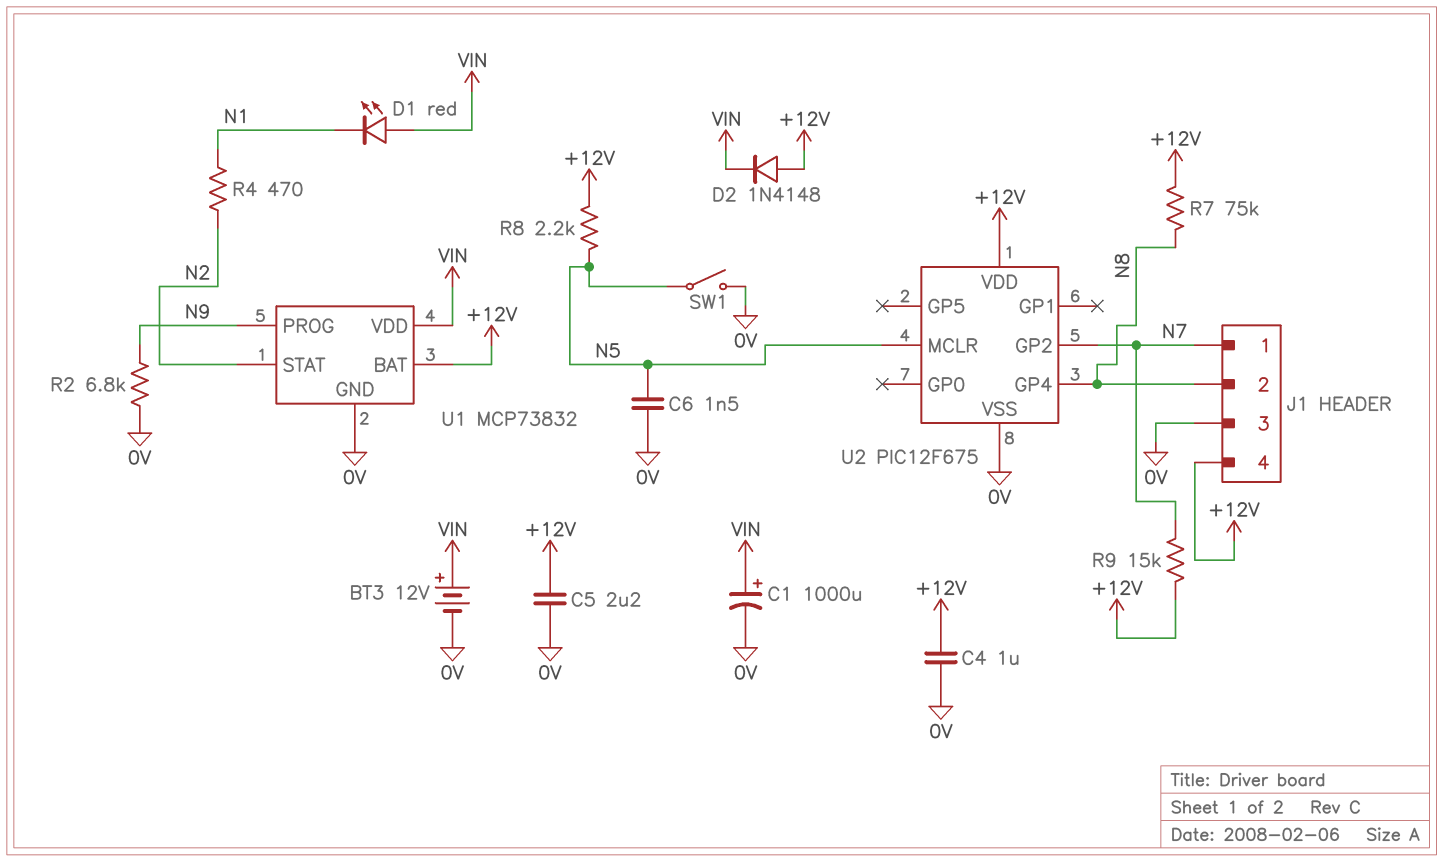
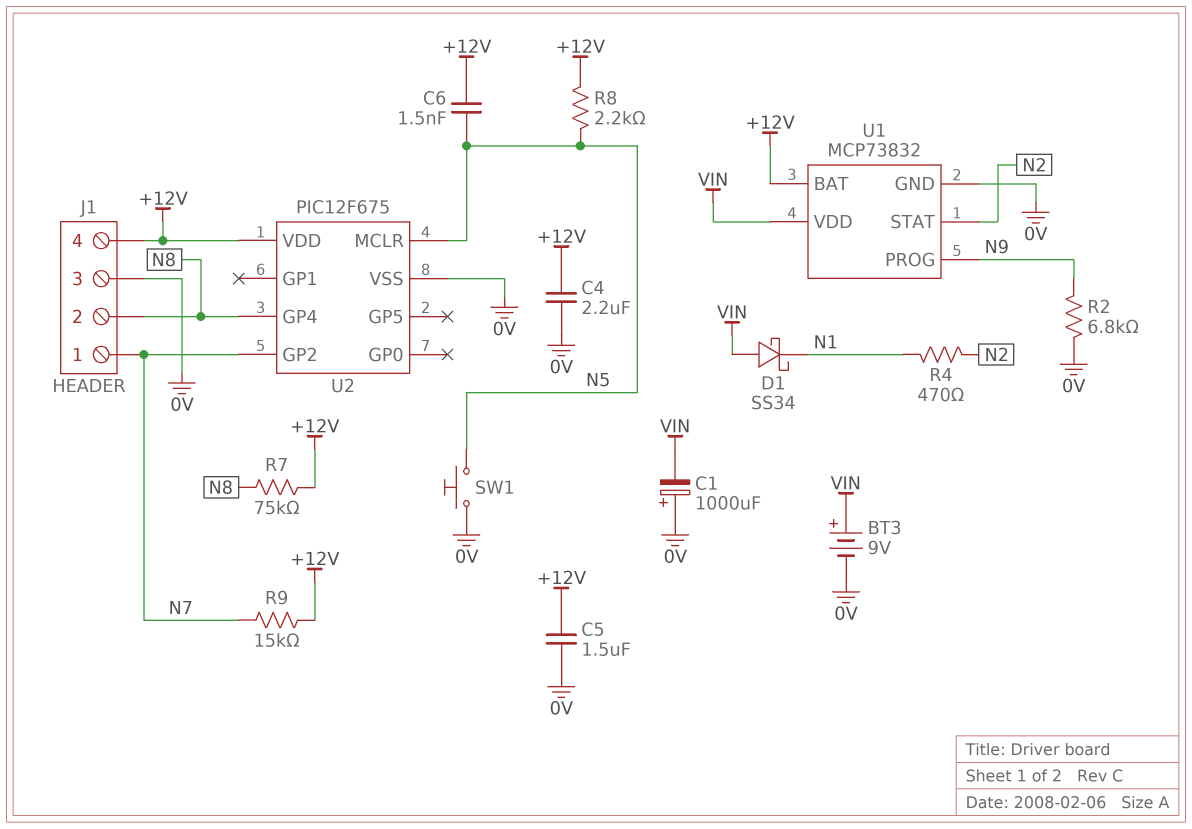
BT3: 12V (plus VIN, minus 0V) -> 9V (plus VIN, minus 0V)
C1: 1000uF (plus VIN, minus 0V) -> 1000uF (plus 0V, minus VIN)
C4: 1uF (+12V, 0V) -> 2.2uF (+12V, 0V)
C5: 2.2uF (+12V, 0V) -> 1.5uF (+12V, 0V)
C6: 1.5nF (0V, N5) -> 1.5nF (+12V, N5)
D1: LED red (A VIN, K N1) -> schottky SS34 (A VIN, K N1)
D2: diode 1N4148 (A +12V, K VIN) -> none
SW1: switch (0V, N5) -> button (0V, N5)

